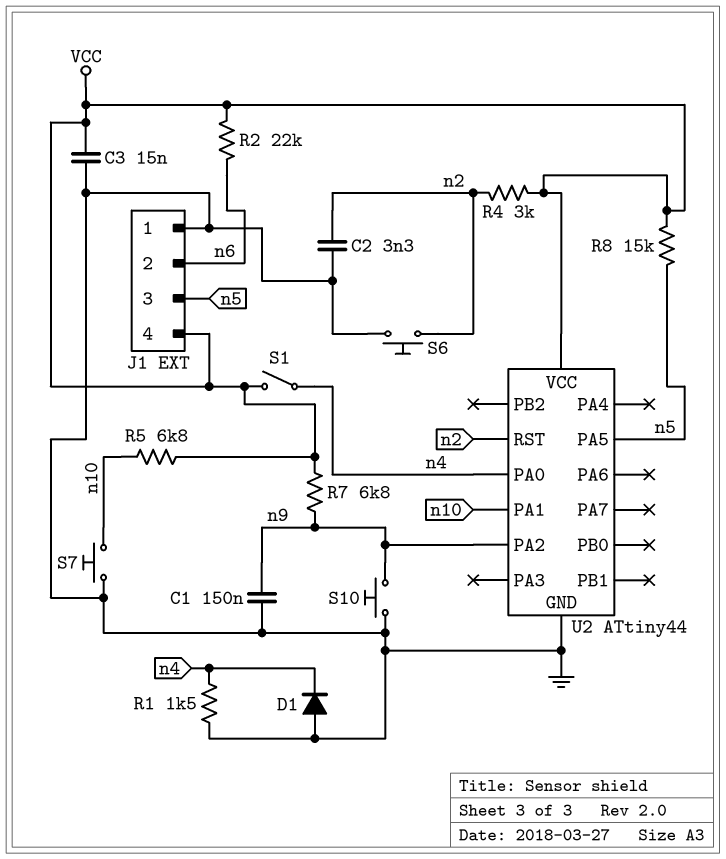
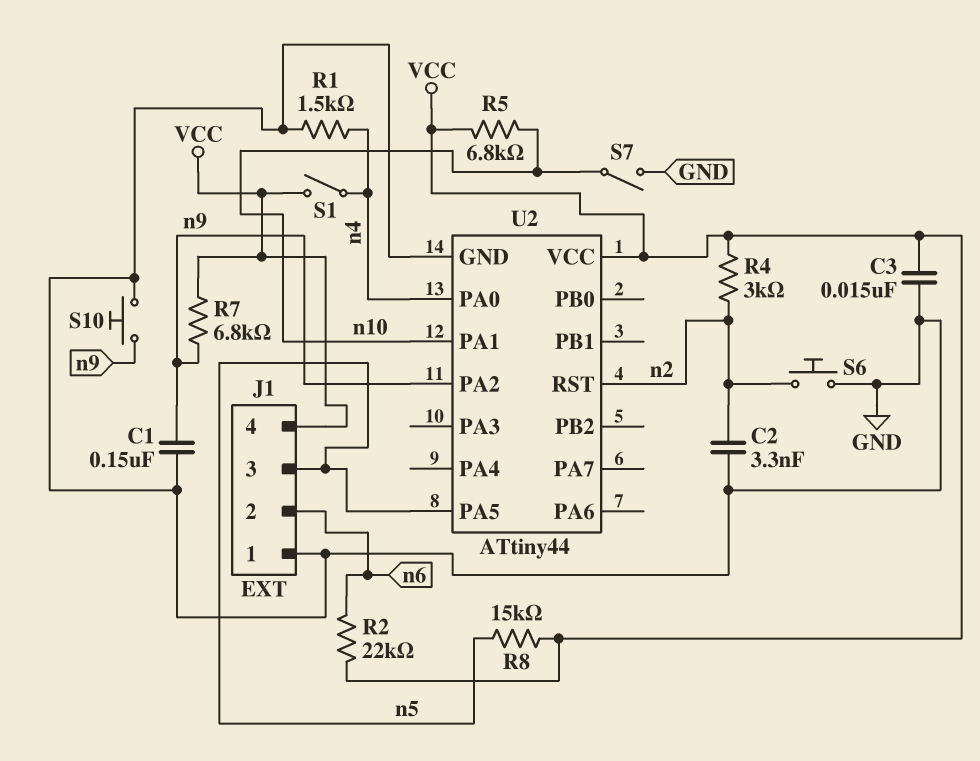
D1: diode (A GND, K n4) -> none
S7: button (GND, n10) -> switch (GND, n10)

